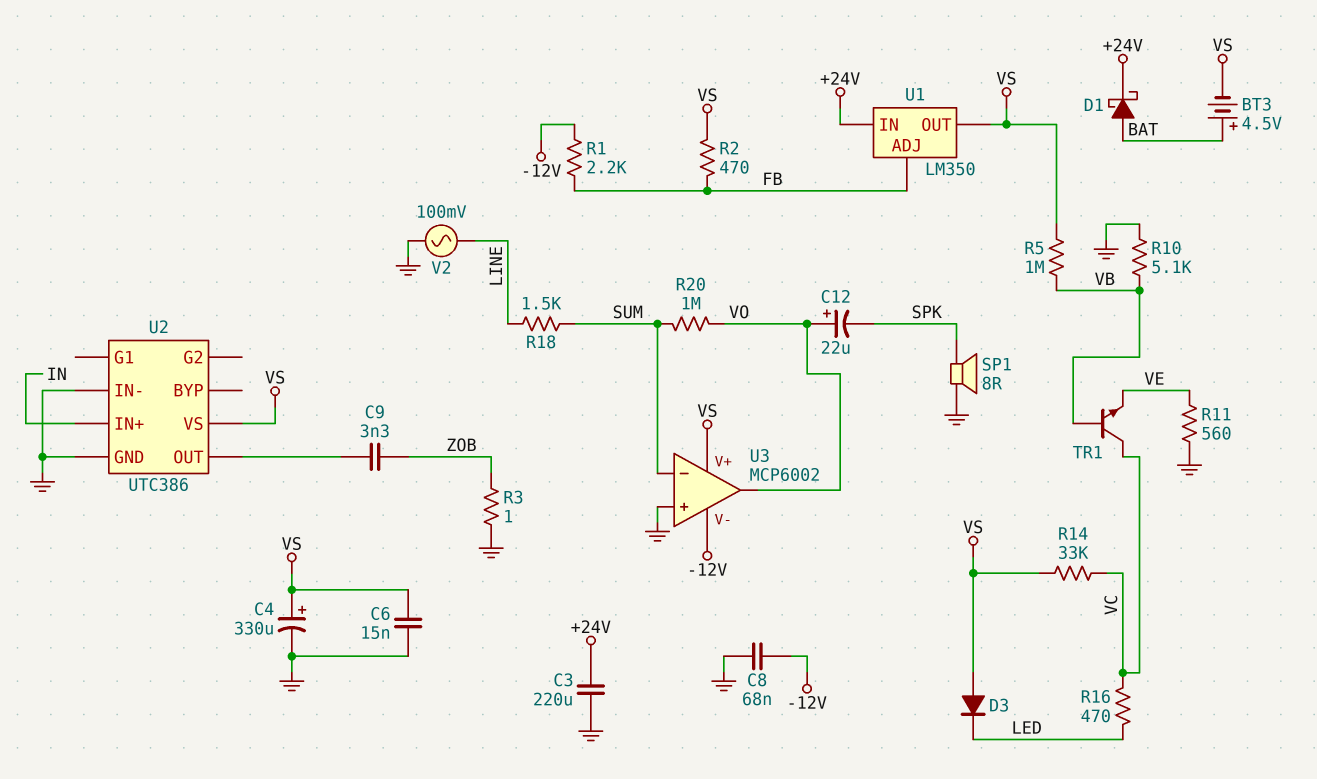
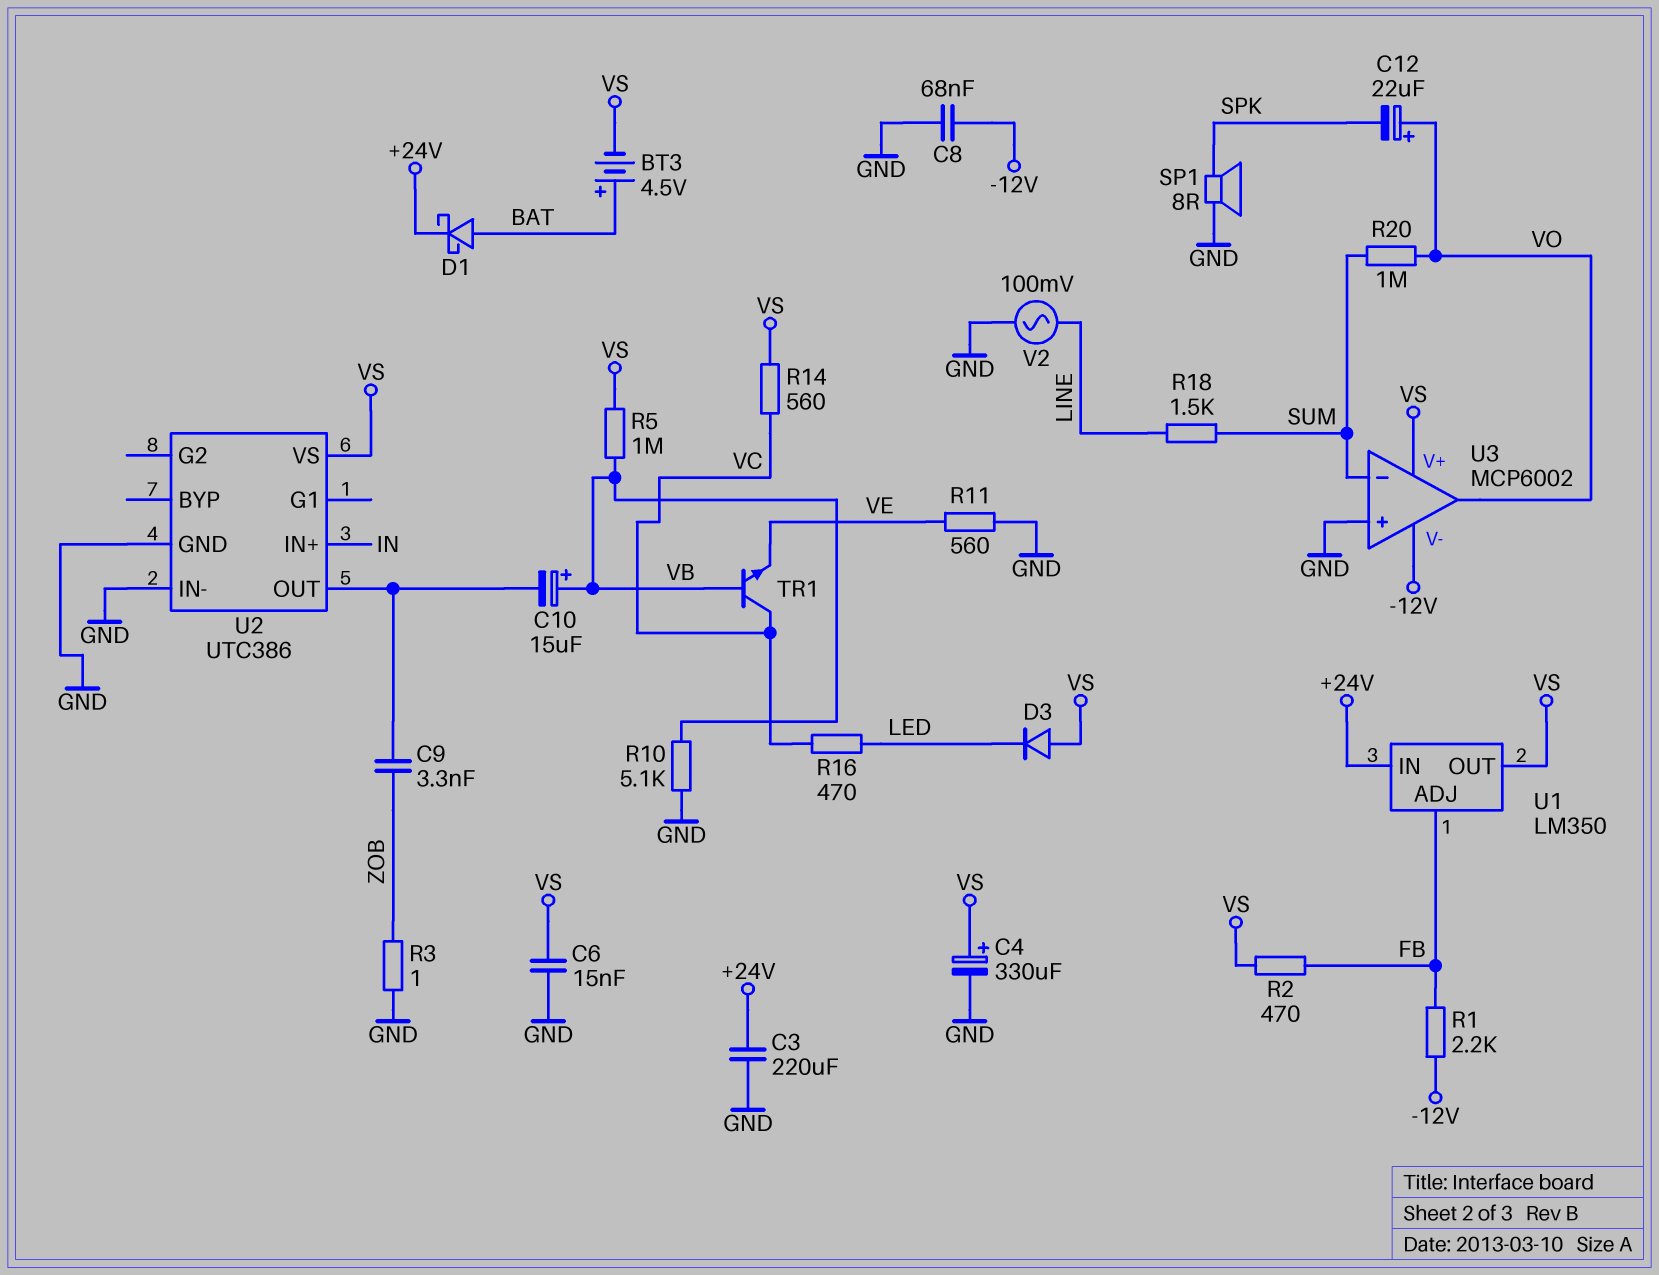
C10: none -> 15uF (plus VB, minus U2/OUT)
R14: 33k (VC, VS) -> 560 (VC, VS)

